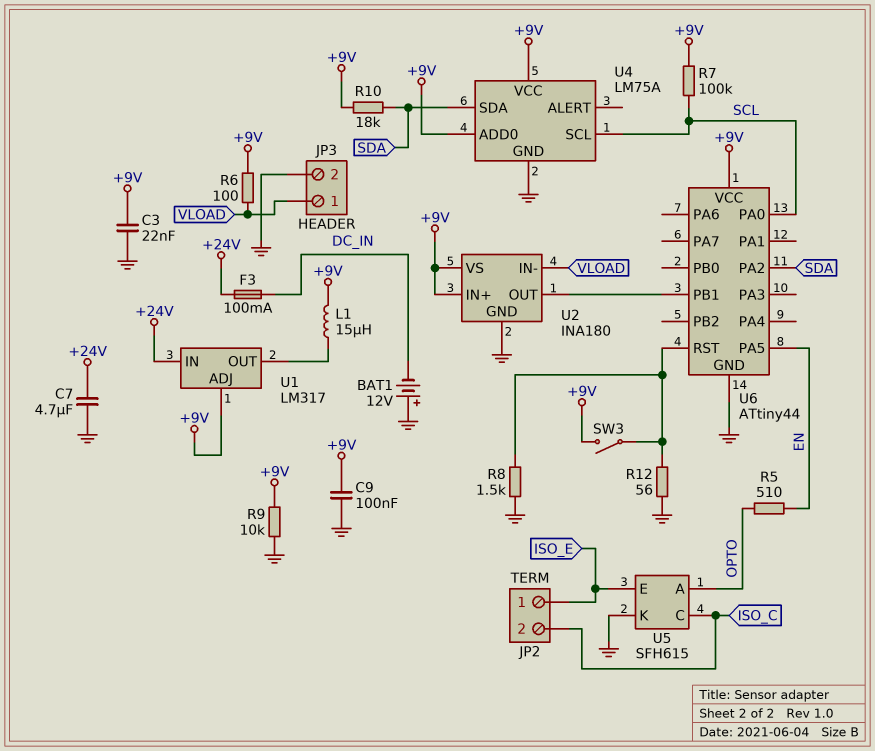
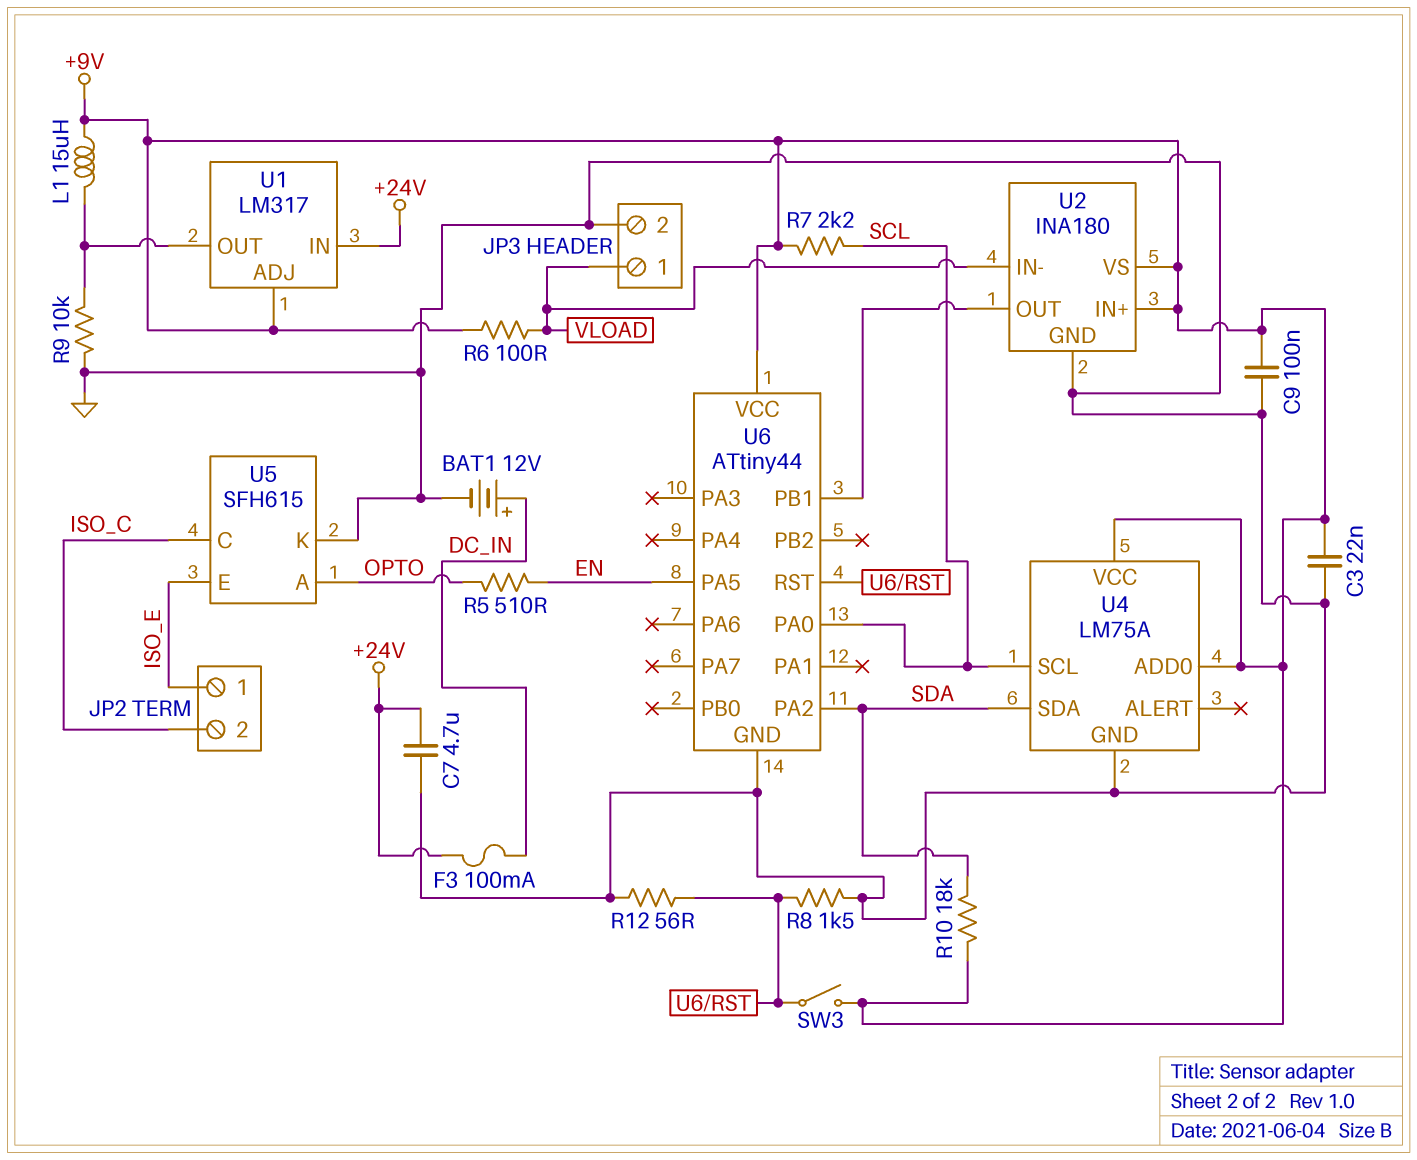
BAT1: 12V (plus GND, minus DC_IN) -> 12V (plus DC_IN, minus GND)
R7: 100k (+9V, SCL) -> 2.2k (+9V, SCL)
R9: 10k (+9V, GND) -> 10k (GND, U1/OUT)

